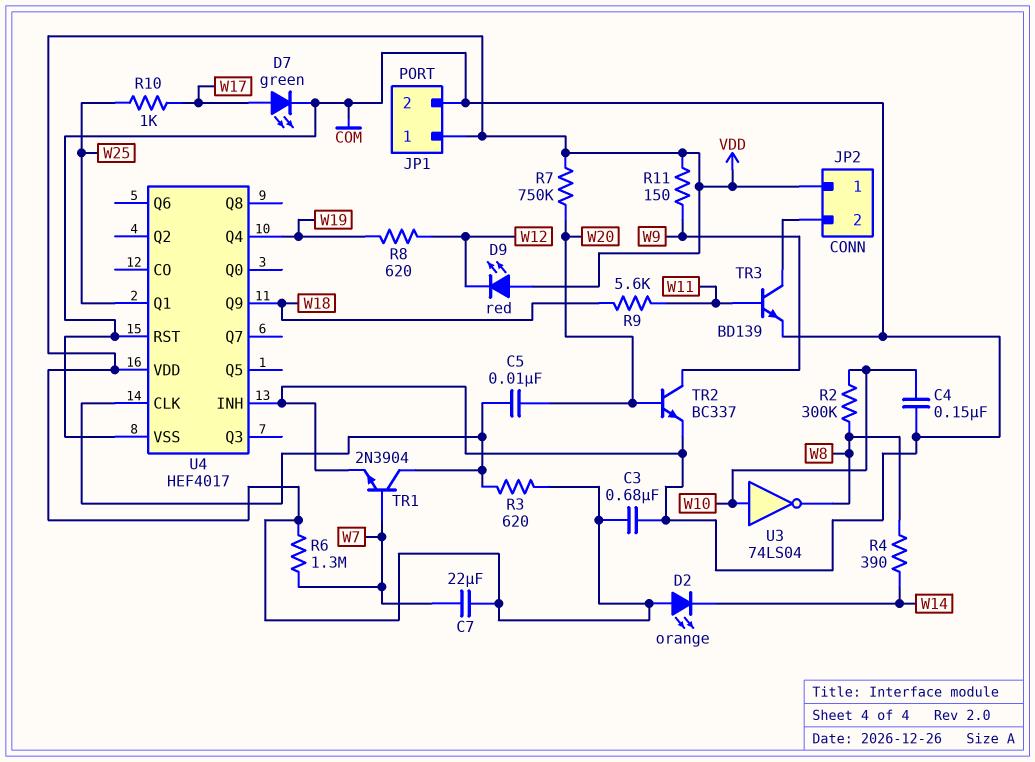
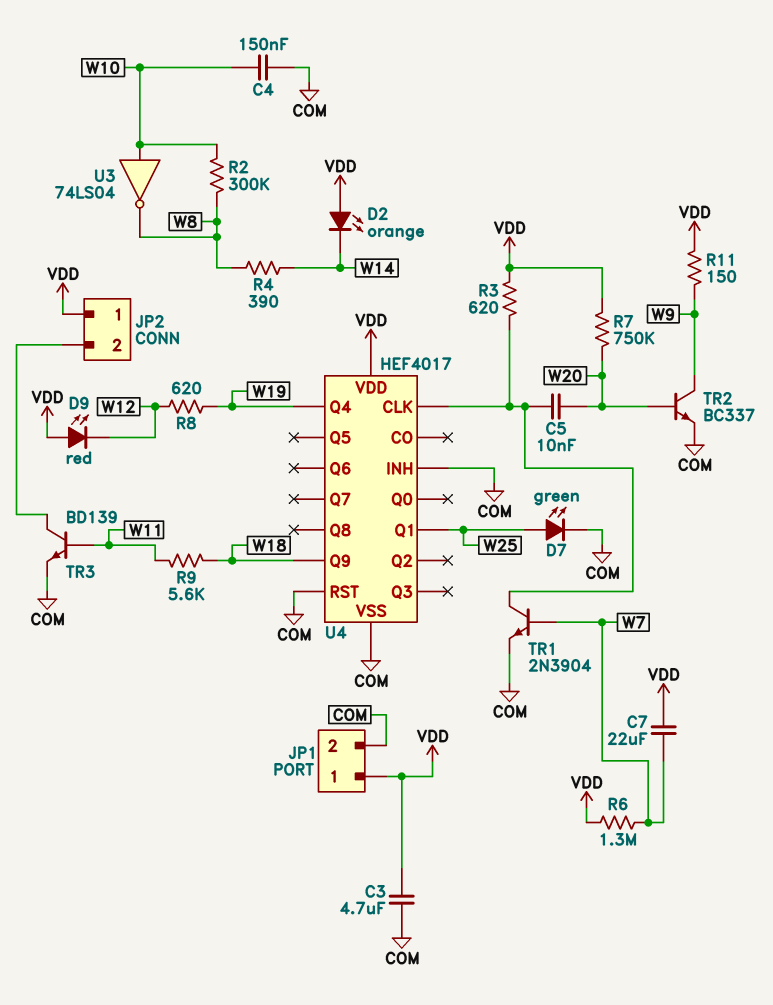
C3: 680nF (COM, VDD) -> 4.7uF (COM, VDD)
D7: LED green (A W17, K COM) -> LED green (A W25, K COM)
R10: 1k (W17, W25) -> none

